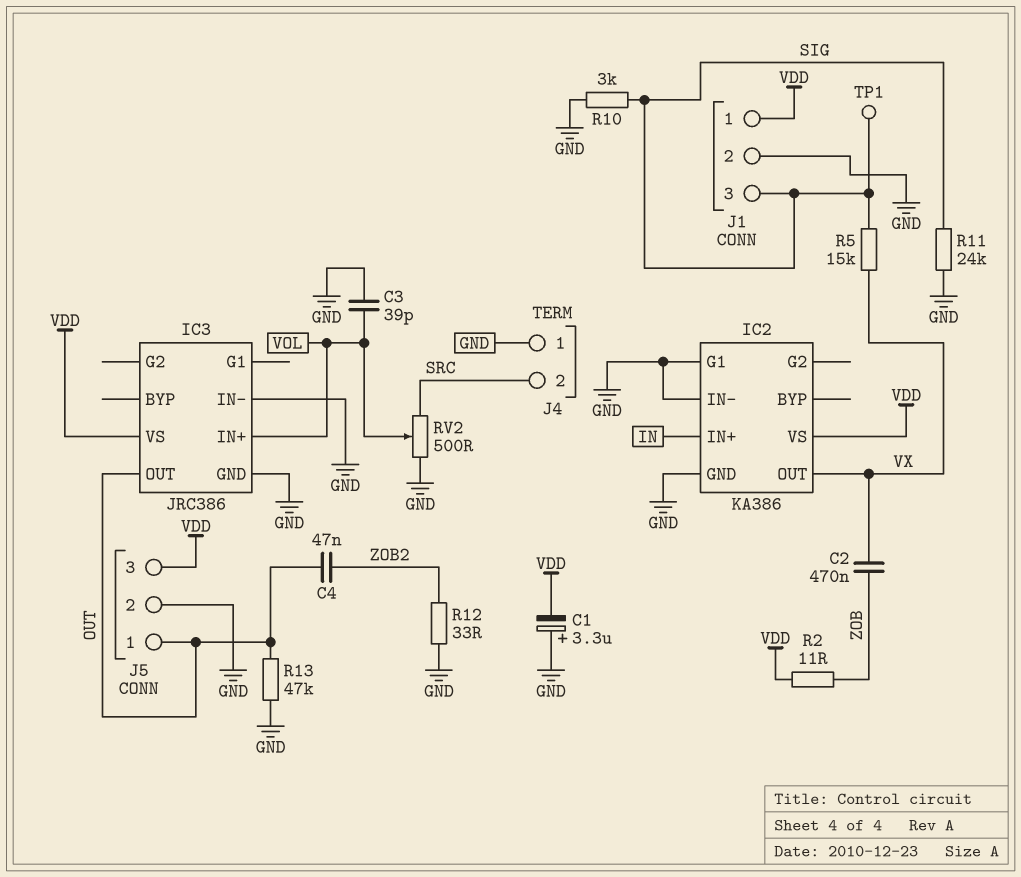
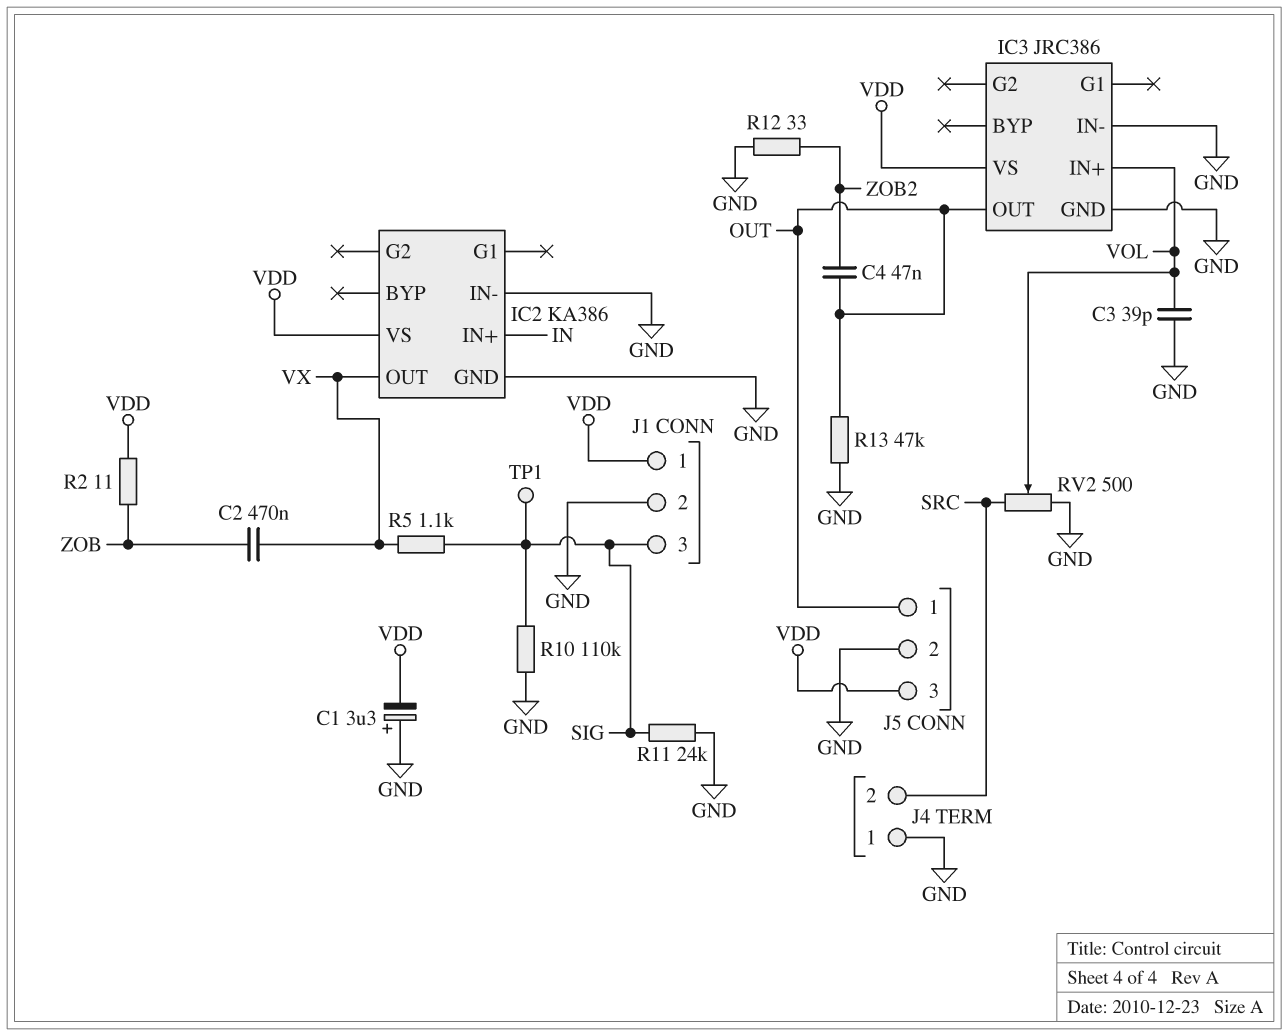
IC2 pin G1: GND -> none
R5: 15k (SIG, VX) -> 1.1k (SIG, VX)
R10: 3k (GND, SIG) -> 110k (GND, SIG)

